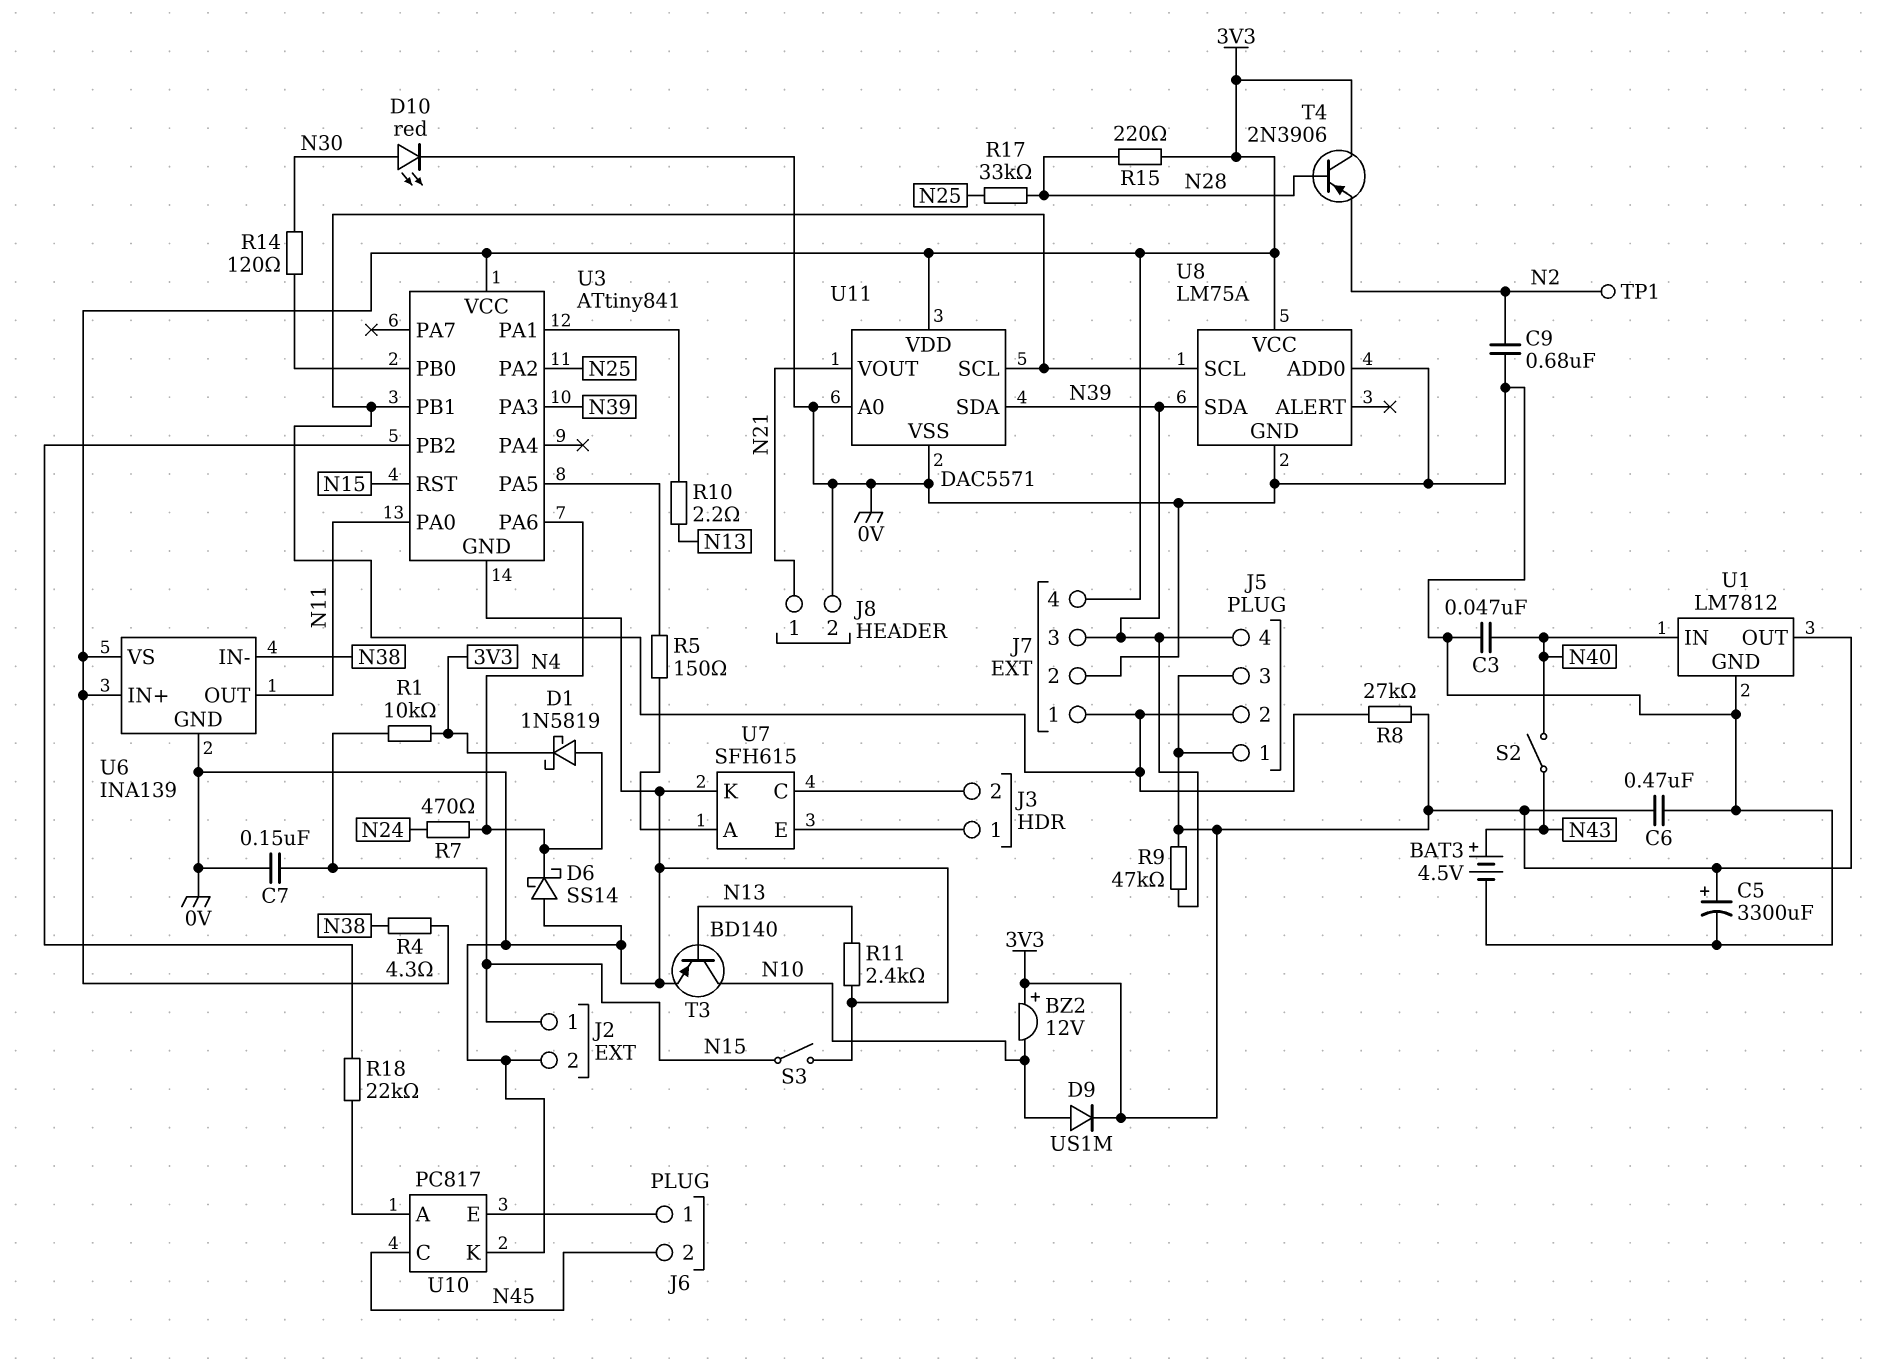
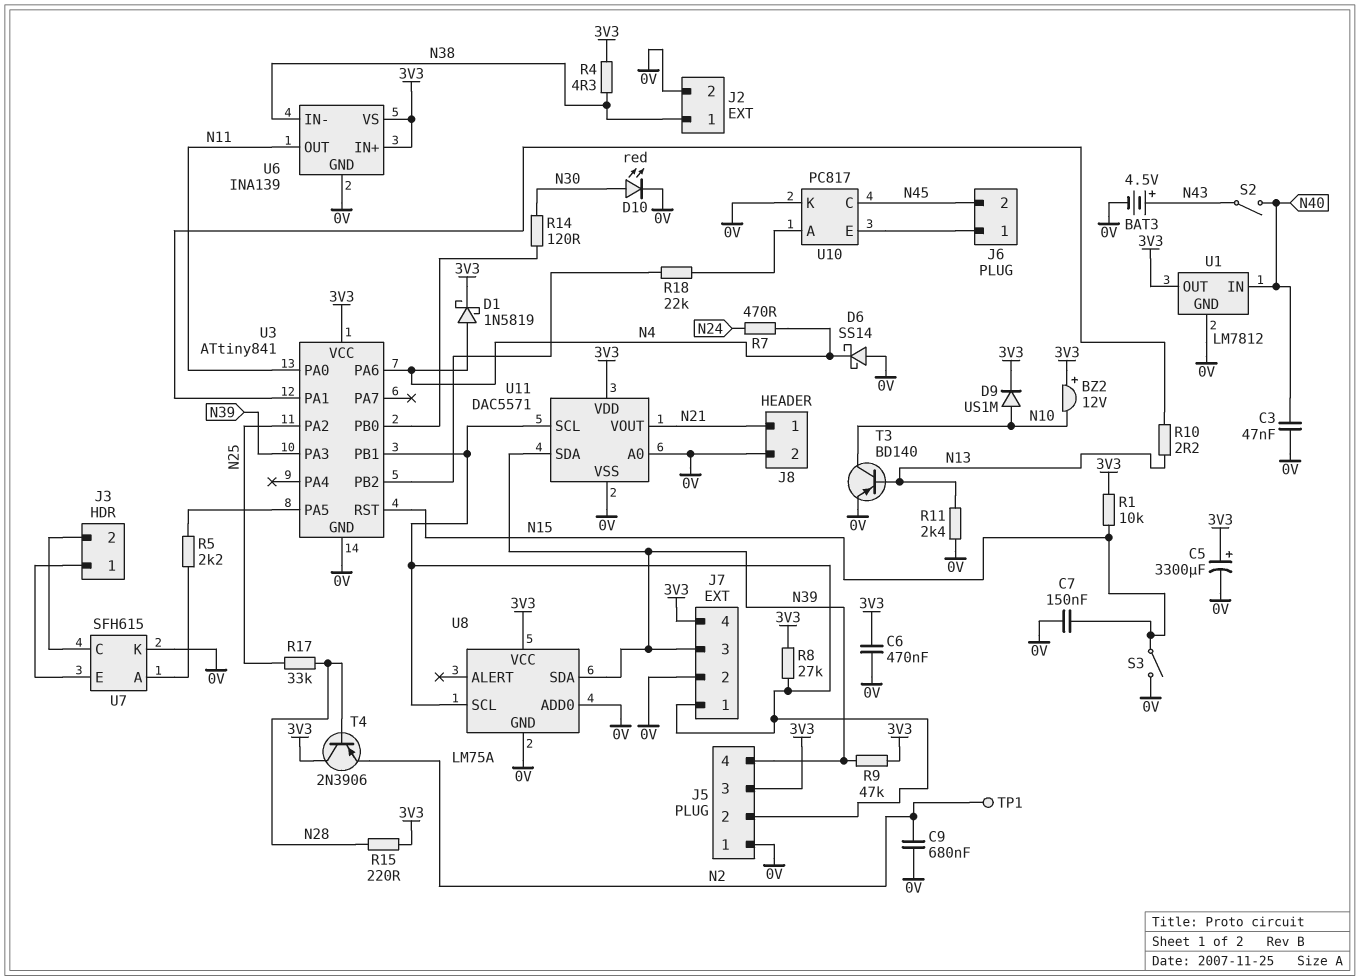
J2 pin 1: N15 -> N38
J5 pin 1: 3V3 -> 0V
R5: 150 (U3/PA5, U7/A) -> 2.2k (U3/PA5, U7/A)

